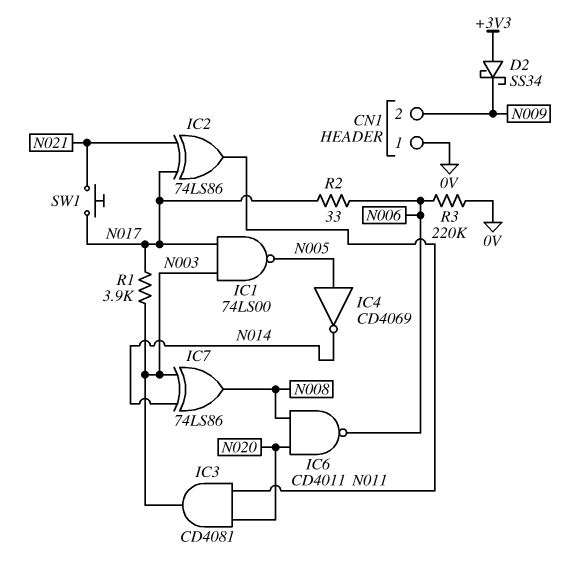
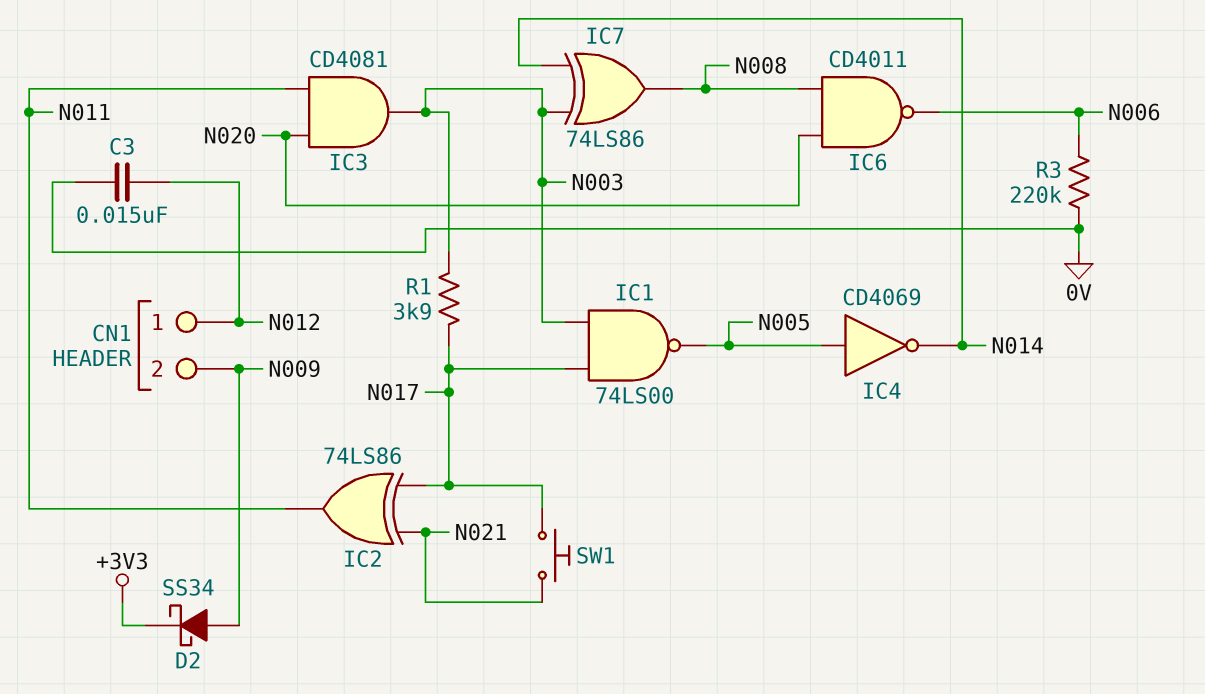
C3: none -> 15nF (0V, N012)
CN1 pin 1: 0V -> N012
D2: schottky SS34 (A +3V3, K N009) -> schottky SS34 (A N009, K +3V3)
R2: 33 (N006, N017) -> none

